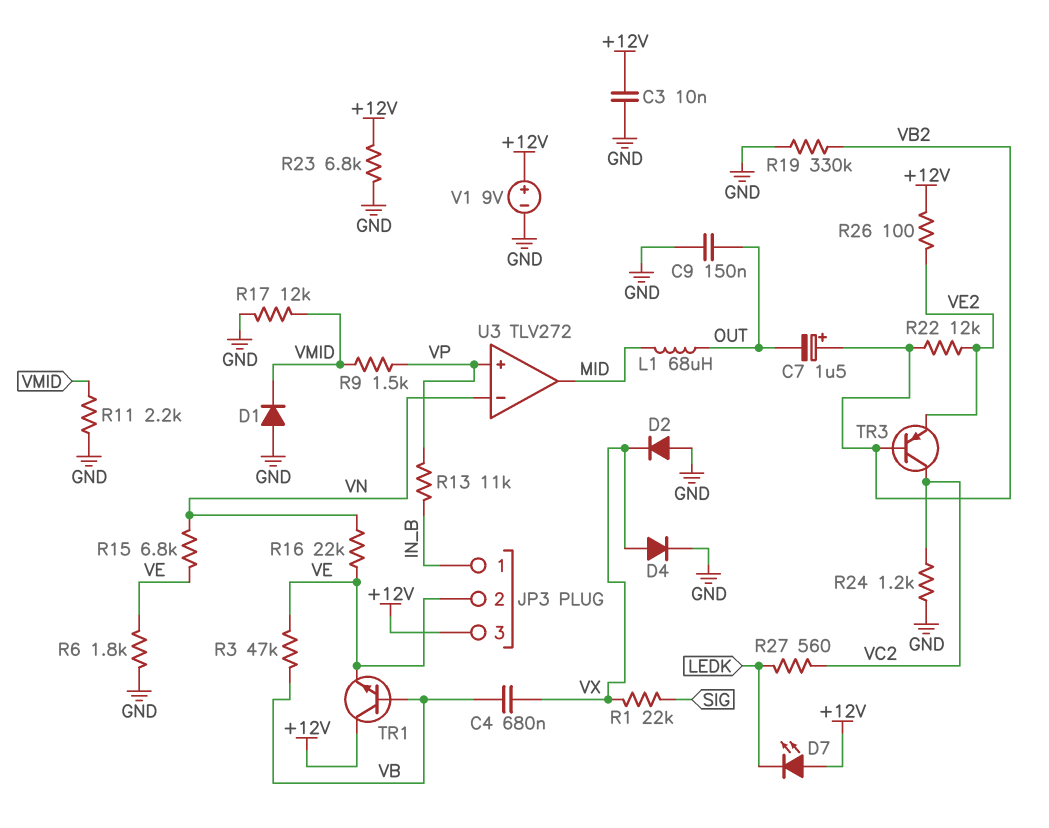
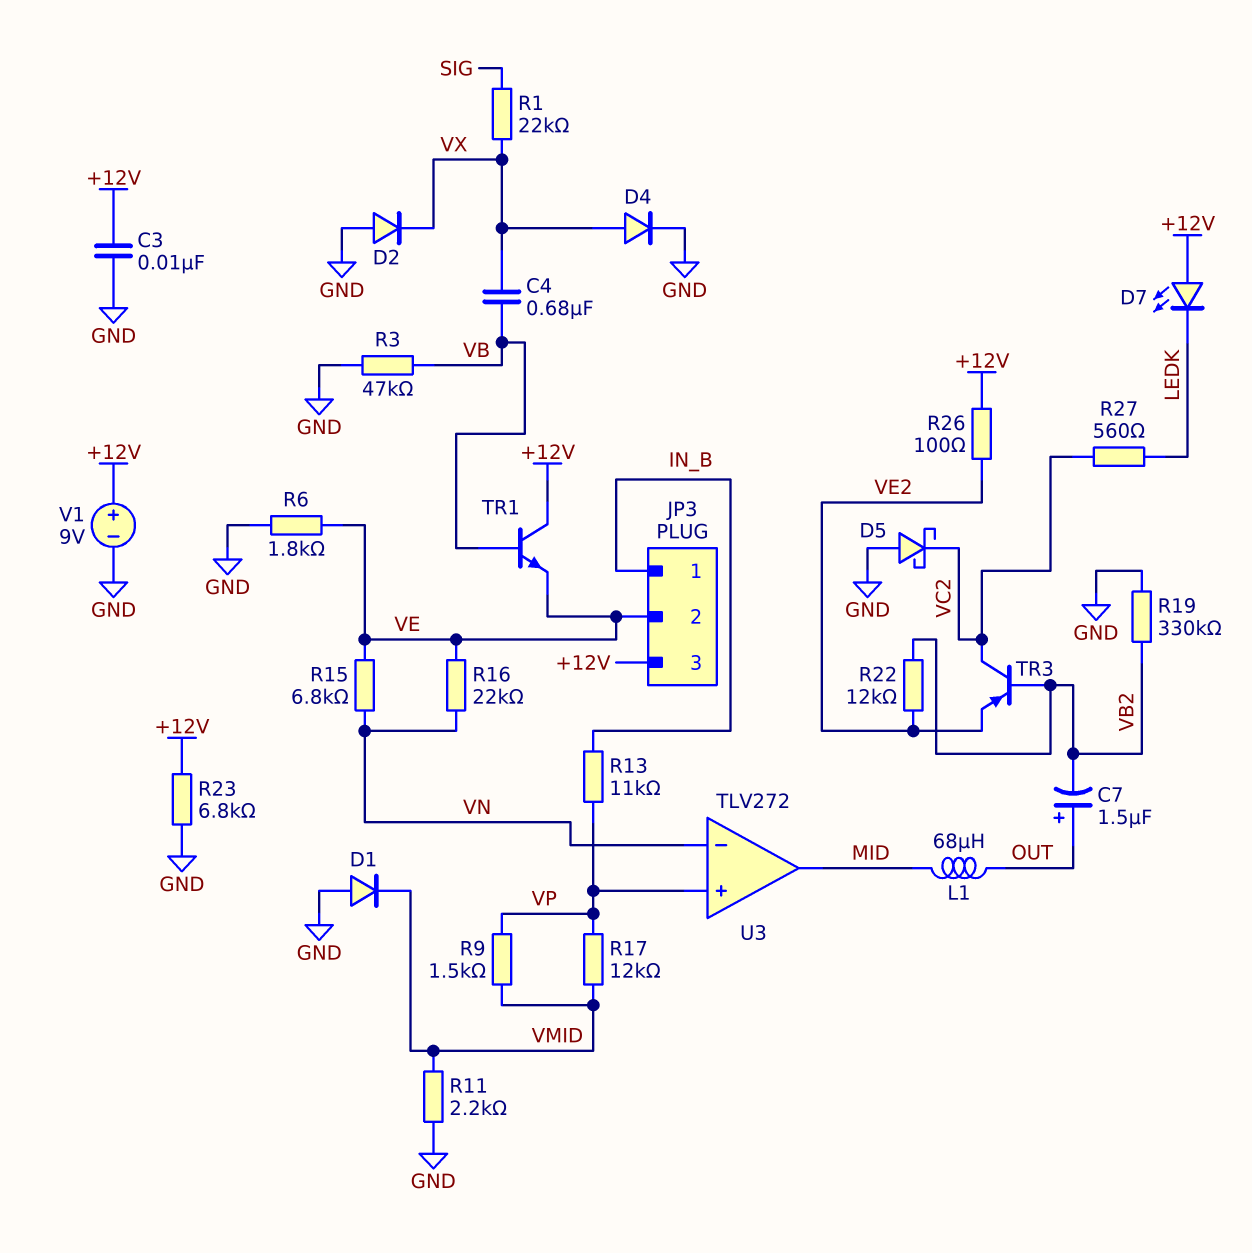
C7: 1.5uF (plus VB2, minus OUT) -> 1.5uF (plus OUT, minus VB2)
C9: 150nF (GND, OUT) -> none
D5: none -> schottky (A GND, K VC2)
R3: 47k (VB, VE) -> 47k (GND, VB)
R17: 12k (GND, VMID) -> 12k (VMID, VP)
R24: 1.2k (GND, VC2) -> none

